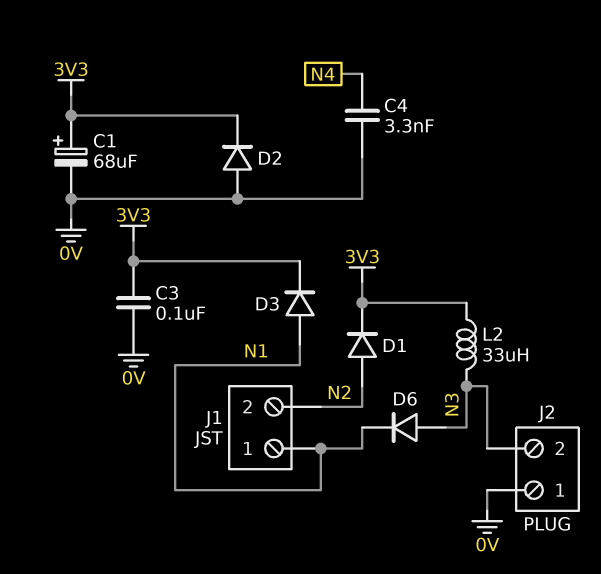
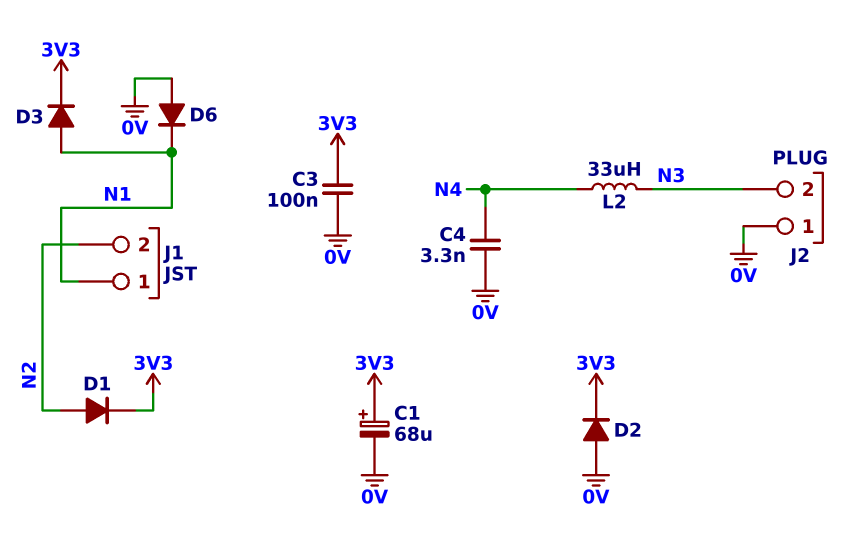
D6: diode (A N3, K N1) -> diode (A 0V, K N1)
L2: 33uH (3V3, N3) -> 33uH (N3, N4)

